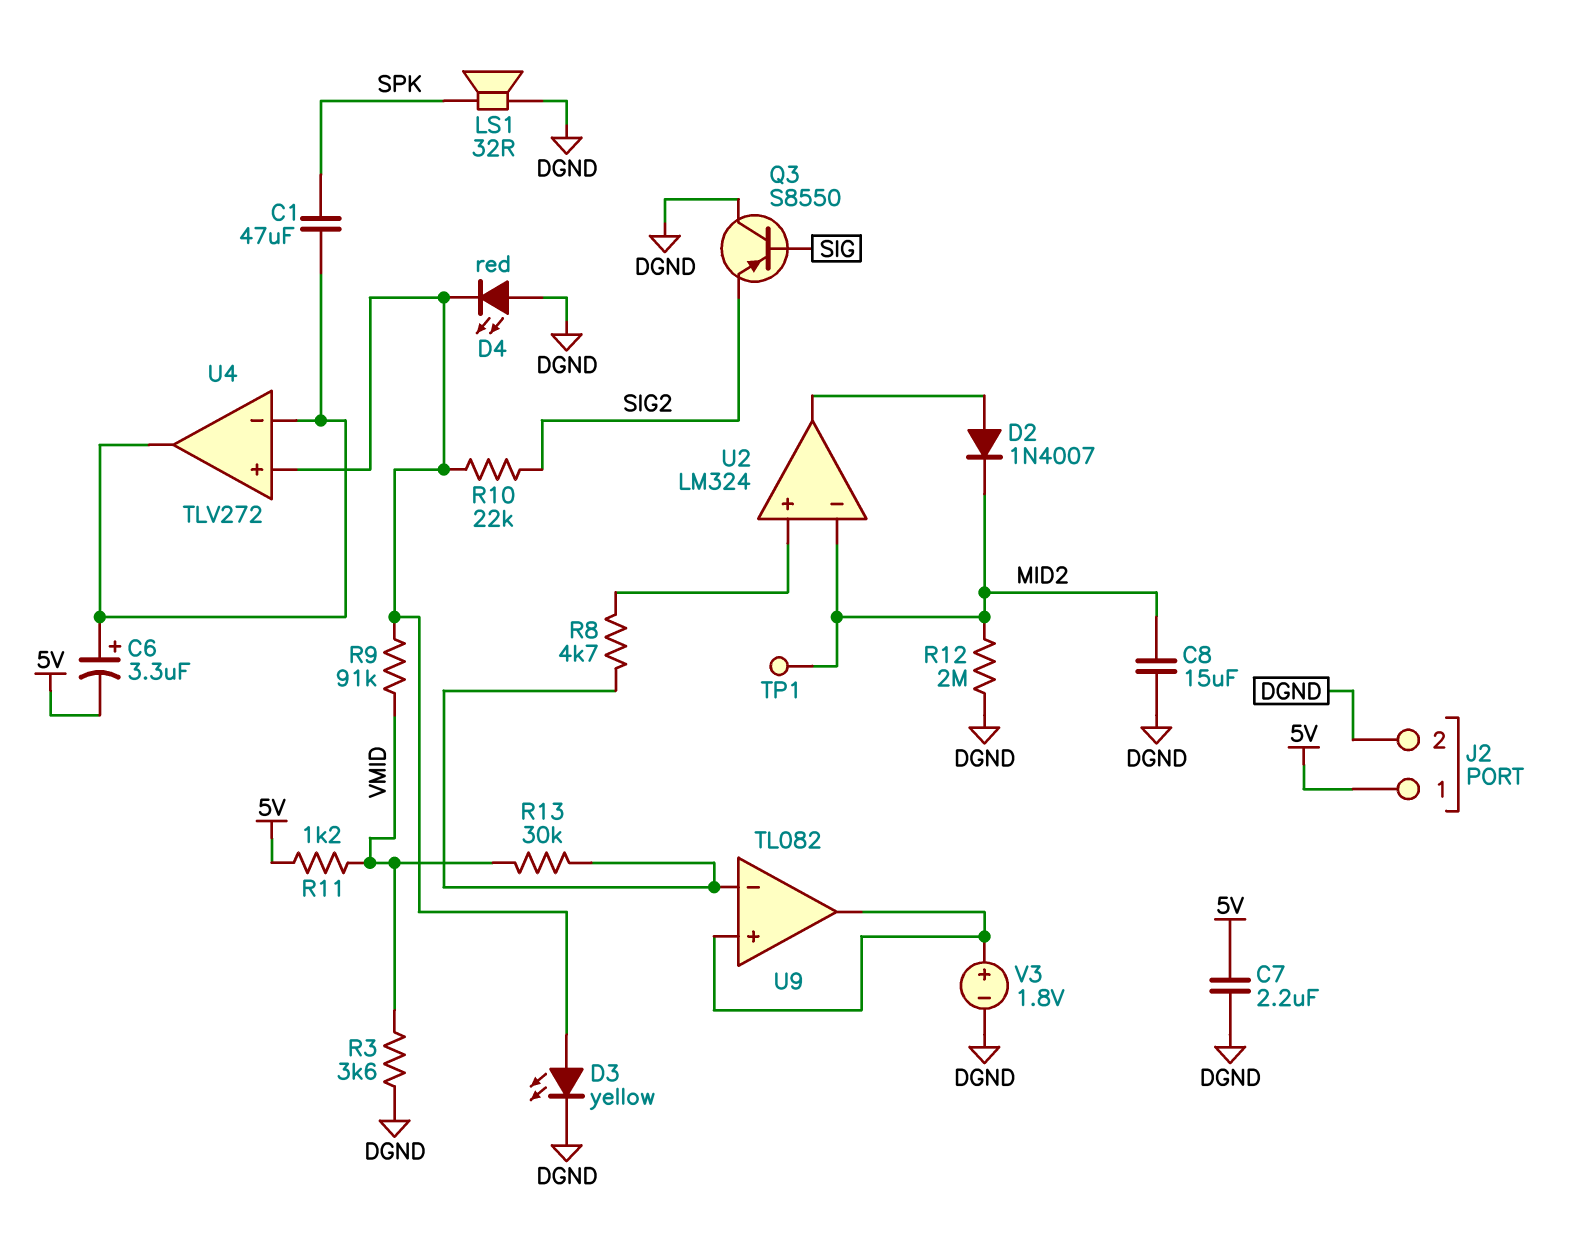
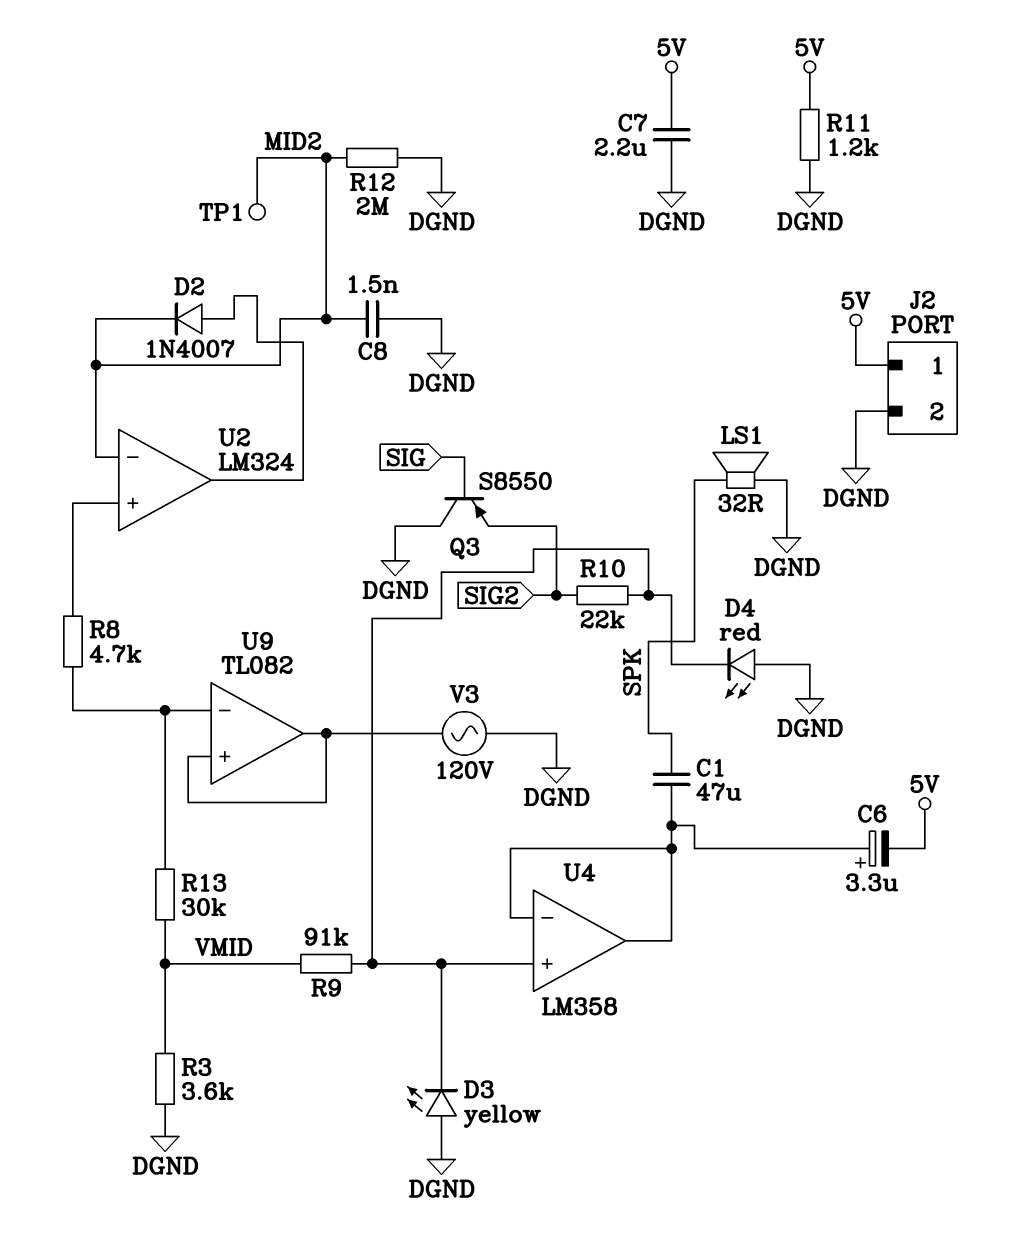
C8: 15uF (DGND, MID2) -> 1.5nF (DGND, MID2)
D3: LED yellow (A U4/in+, K DGND) -> LED yellow (A DGND, K U4/in+)
R11: 1.2k (5V, VMID) -> 1.2k (5V, DGND)
U4: TLV272 -> LM358
V3: 1.8V (plus U9/in+, minus DGND) -> AC 120V (DGND, U9/in+)

